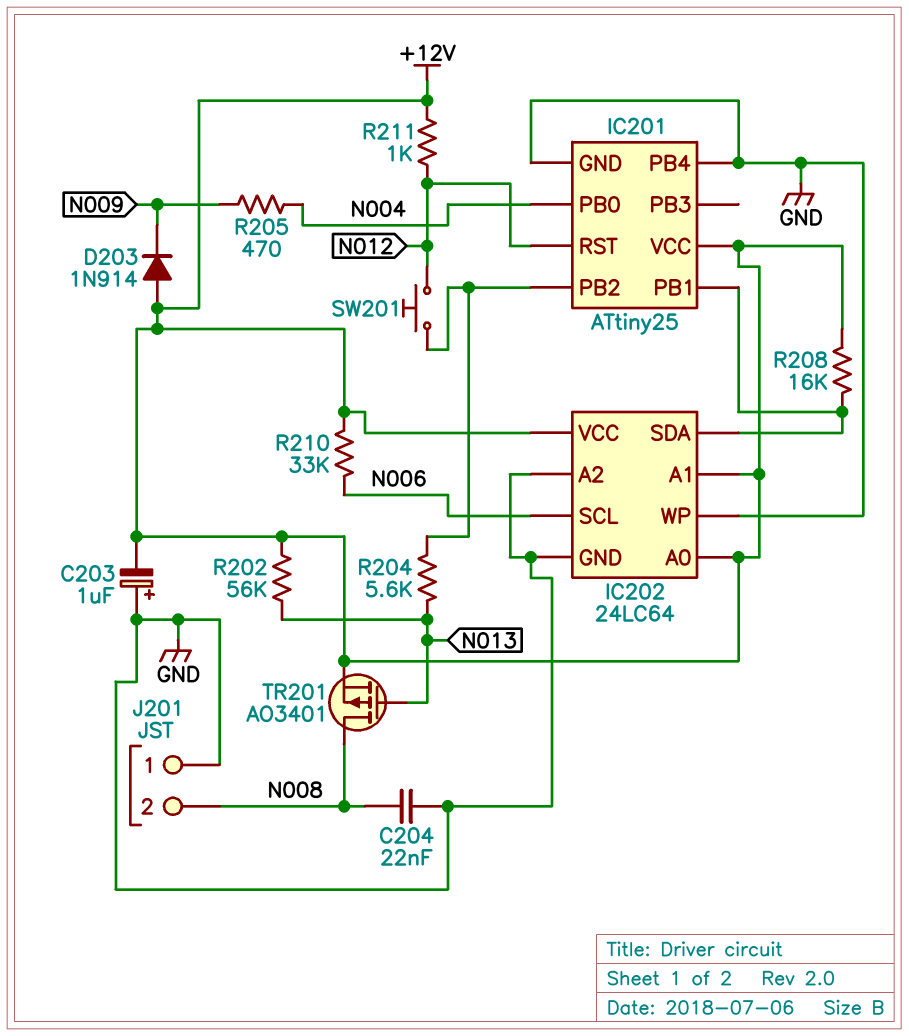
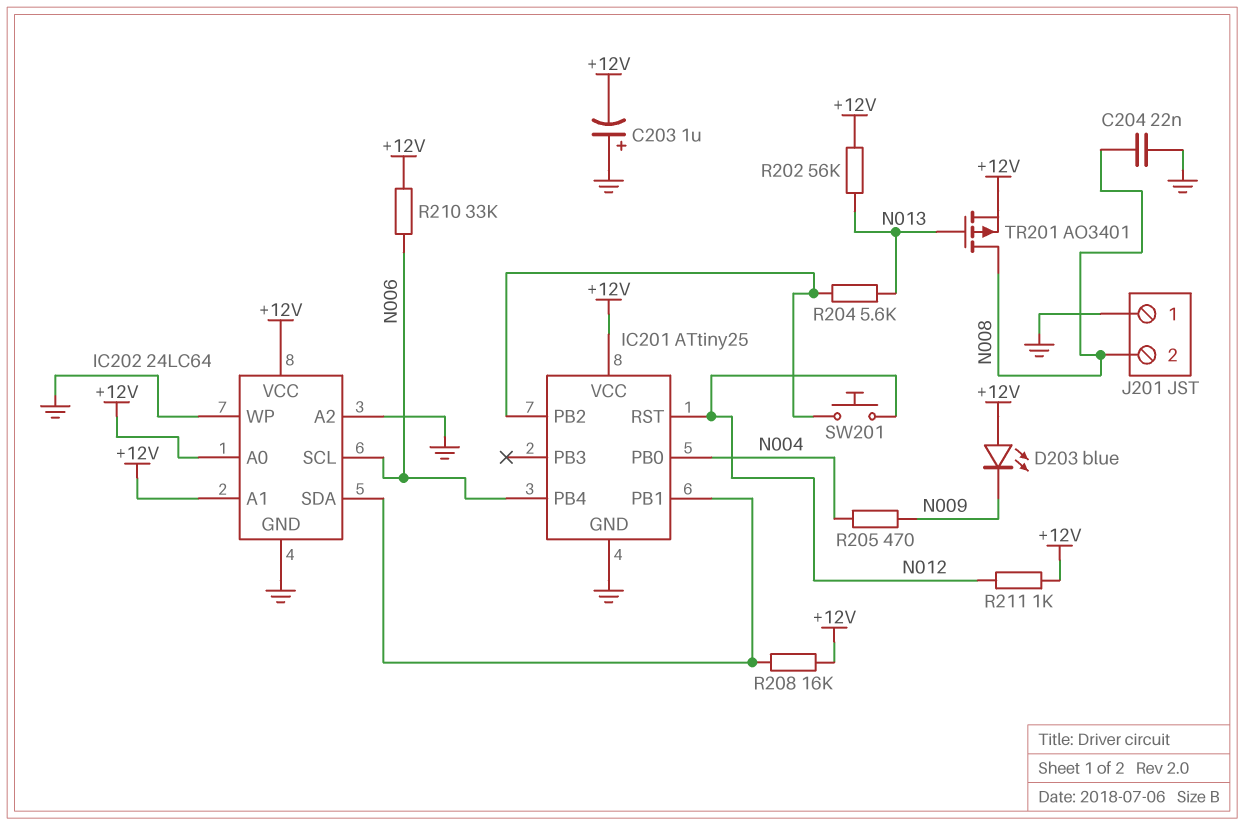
D203: diode 1N914 (A +12V, K N009) -> LED blue (A +12V, K N009)
IC201 pin PB4: GND -> N006

